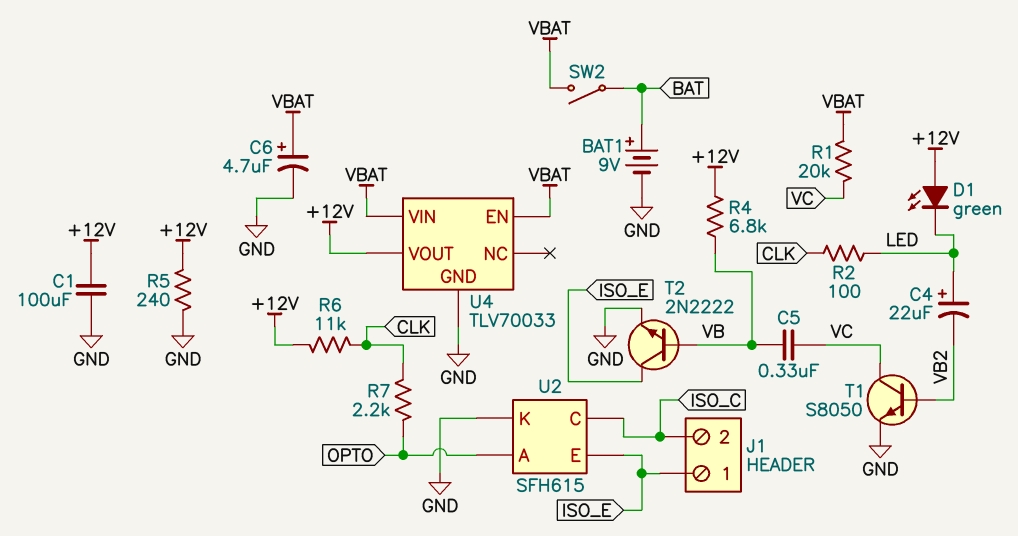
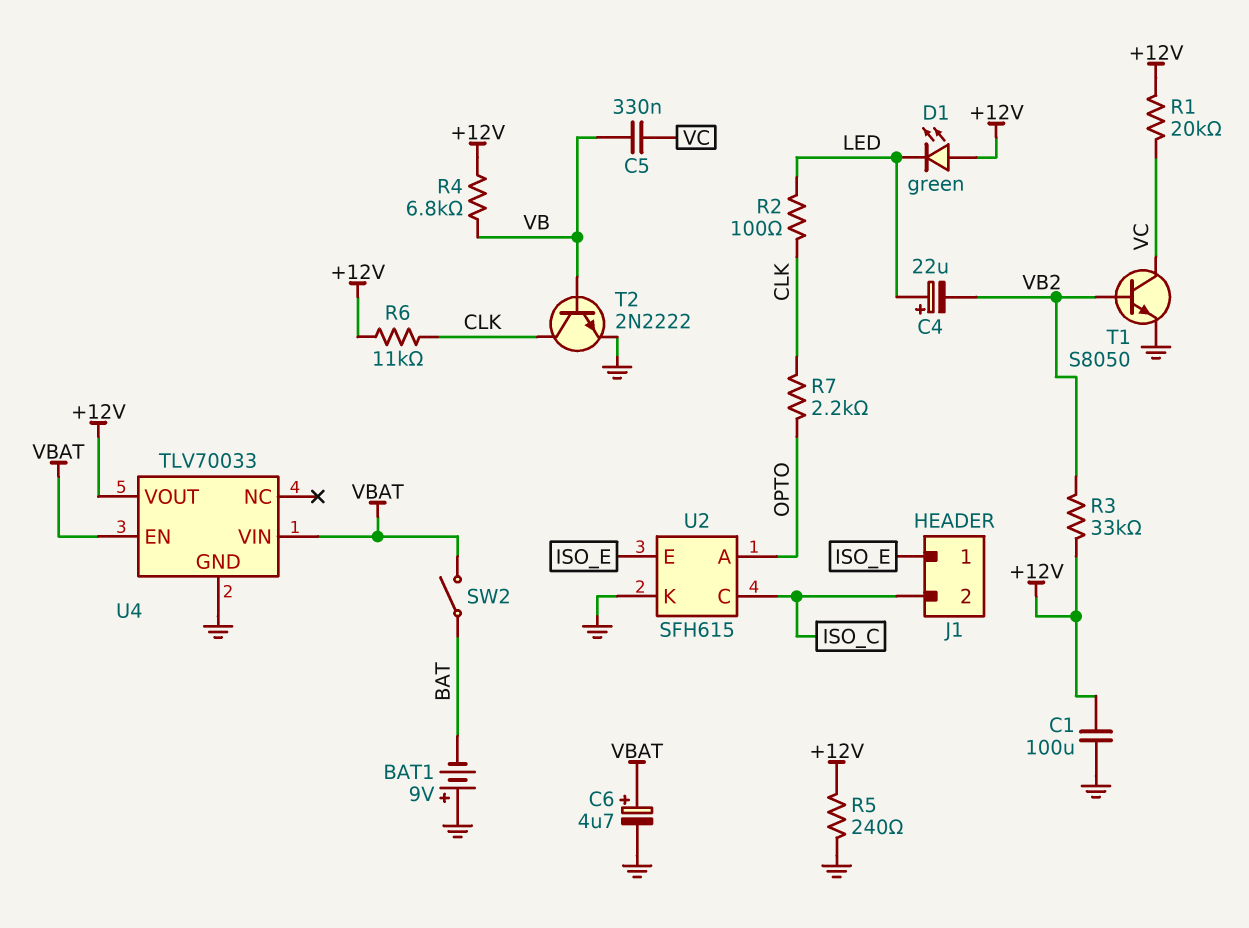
BAT1: 9V (plus BAT, minus GND) -> 9V (plus GND, minus BAT)
R1: 20k (VBAT, VC) -> 20k (+12V, VC)
R3: none -> 33k (+12V, VB2)
T2: NPN 2N2222 (B VB, C ISO_E, E GND) -> NPN 2N2222 (B VB, C CLK, E GND)

